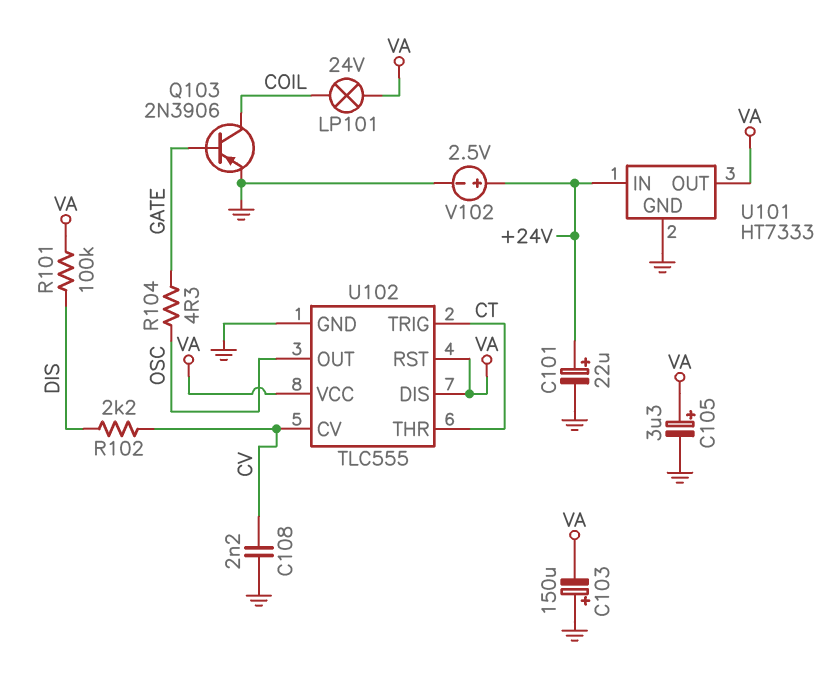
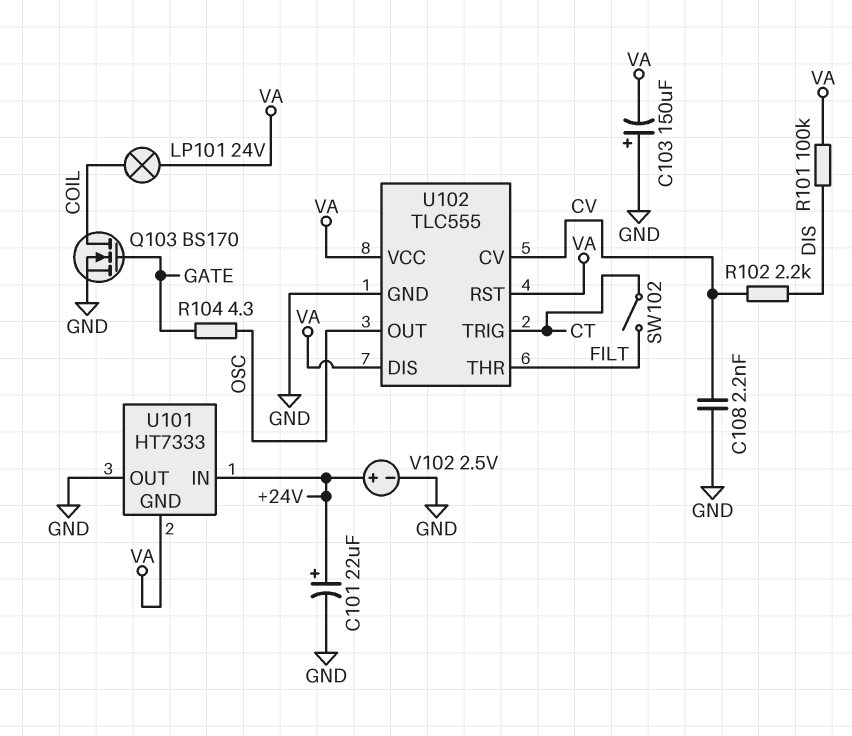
C105: 3.3uF (plus VA, minus GND) -> none
Q103: PNP 2N3906 (B GATE, C COIL, E GND) -> NMOS BS170 (G GATE, D COIL, S GND)
SW102: none -> switch (CT, FILT)
U101 pin GND: GND -> VA
U101 pin OUT: VA -> GND
U102 pin THR: CT -> FILT

